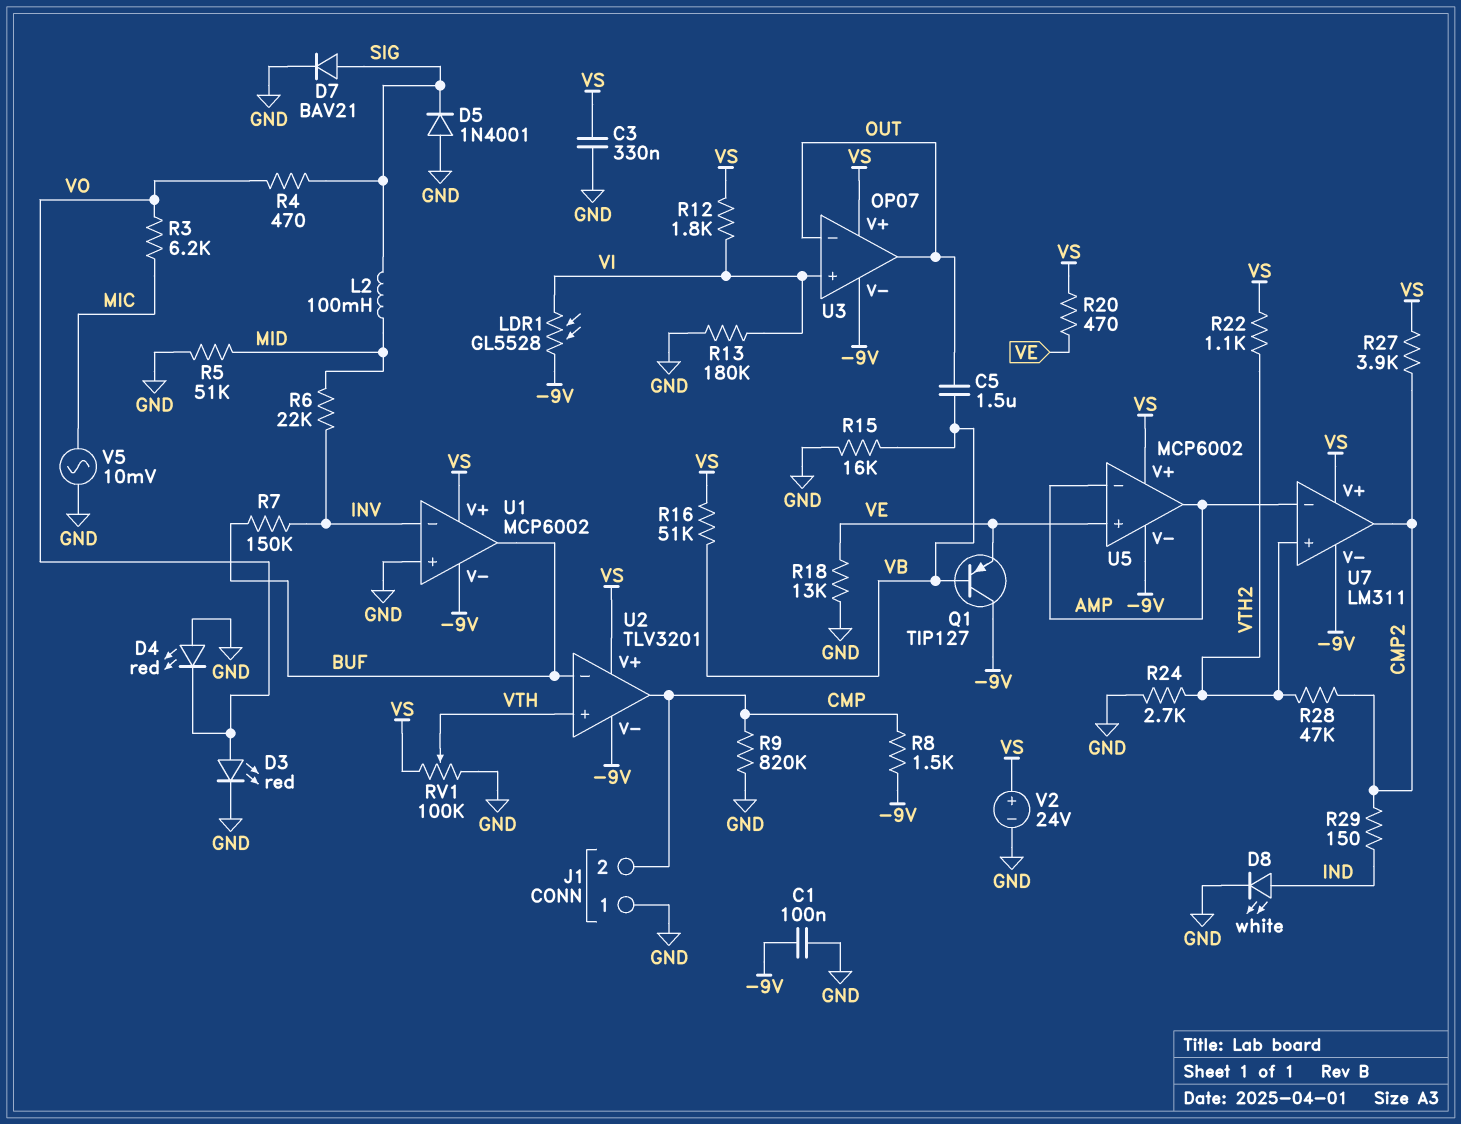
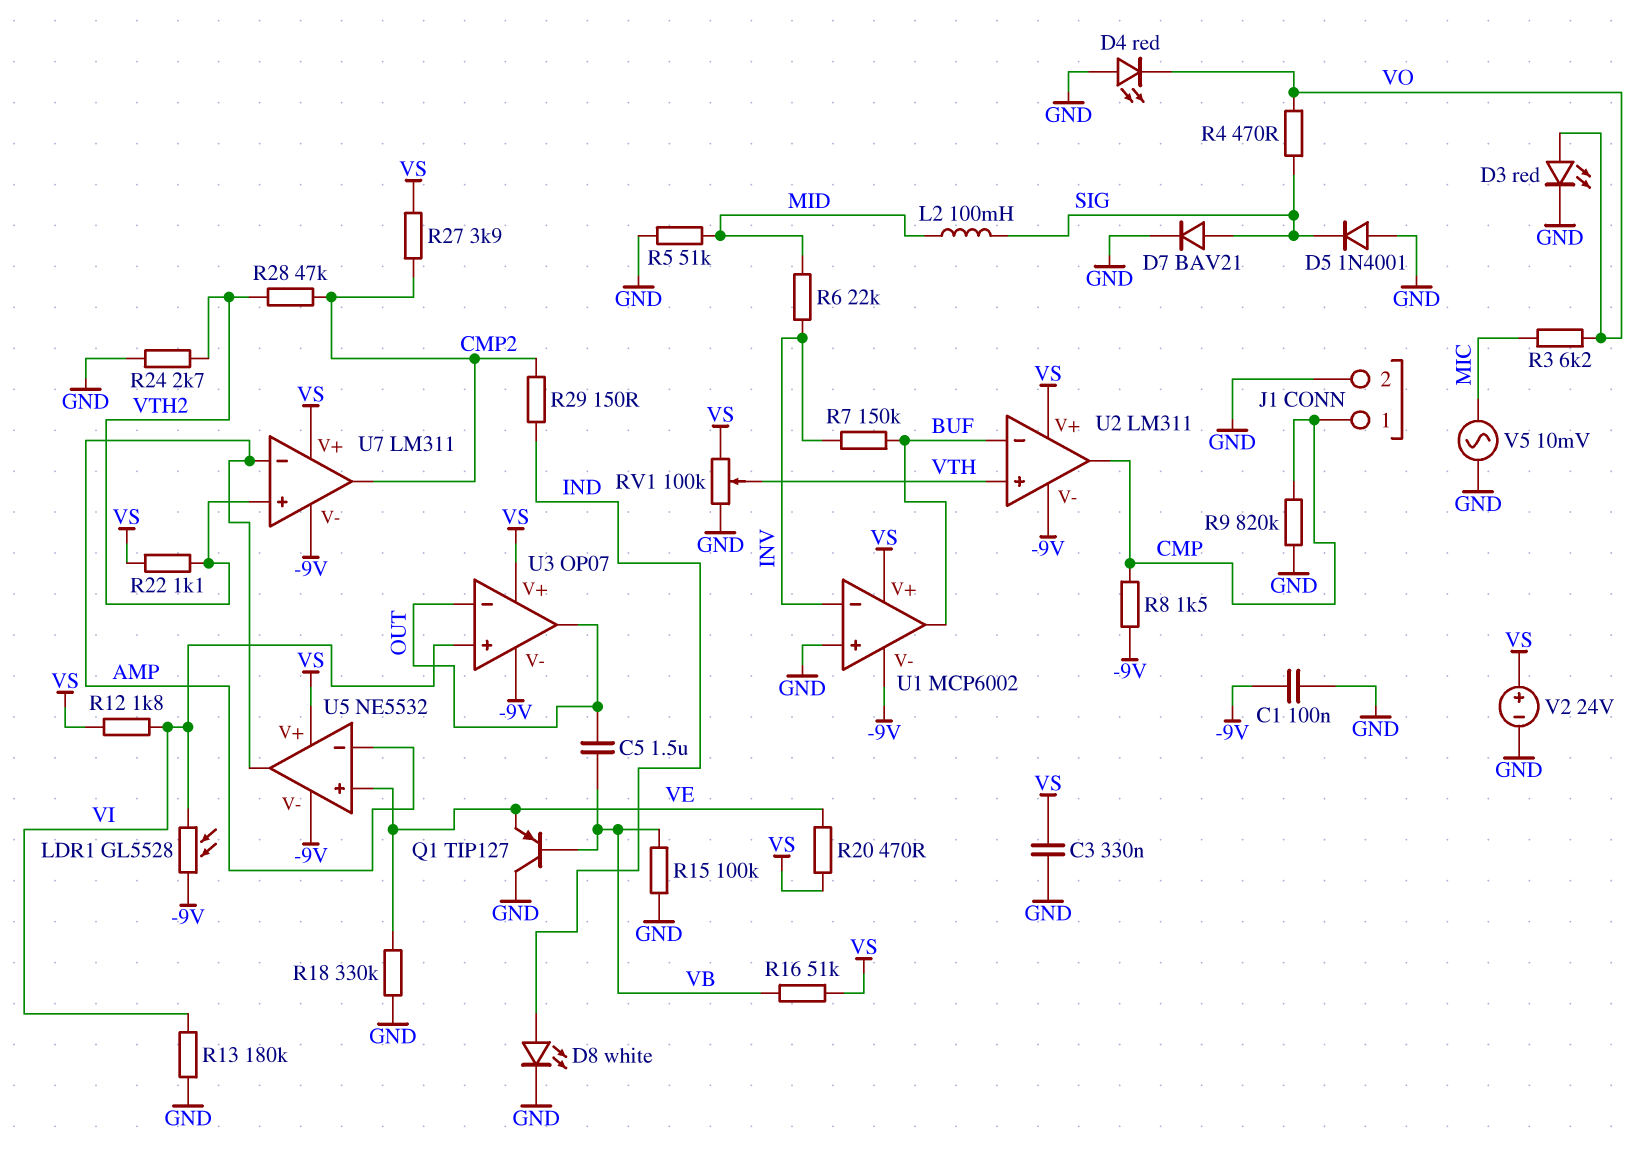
J1 pin 1: GND -> CMP
J1 pin 2: CMP -> GND
Q1: PNP TIP127 (B VB, C -9V, E VE) -> PNP TIP127 (B VB, C GND, E VE)
R15: 16k (GND, VB) -> 100k (GND, VB)
R18: 13k (GND, VE) -> 330k (GND, VE)
U2: TLV3201 -> LM311
U5: MCP6002 -> NE5532

